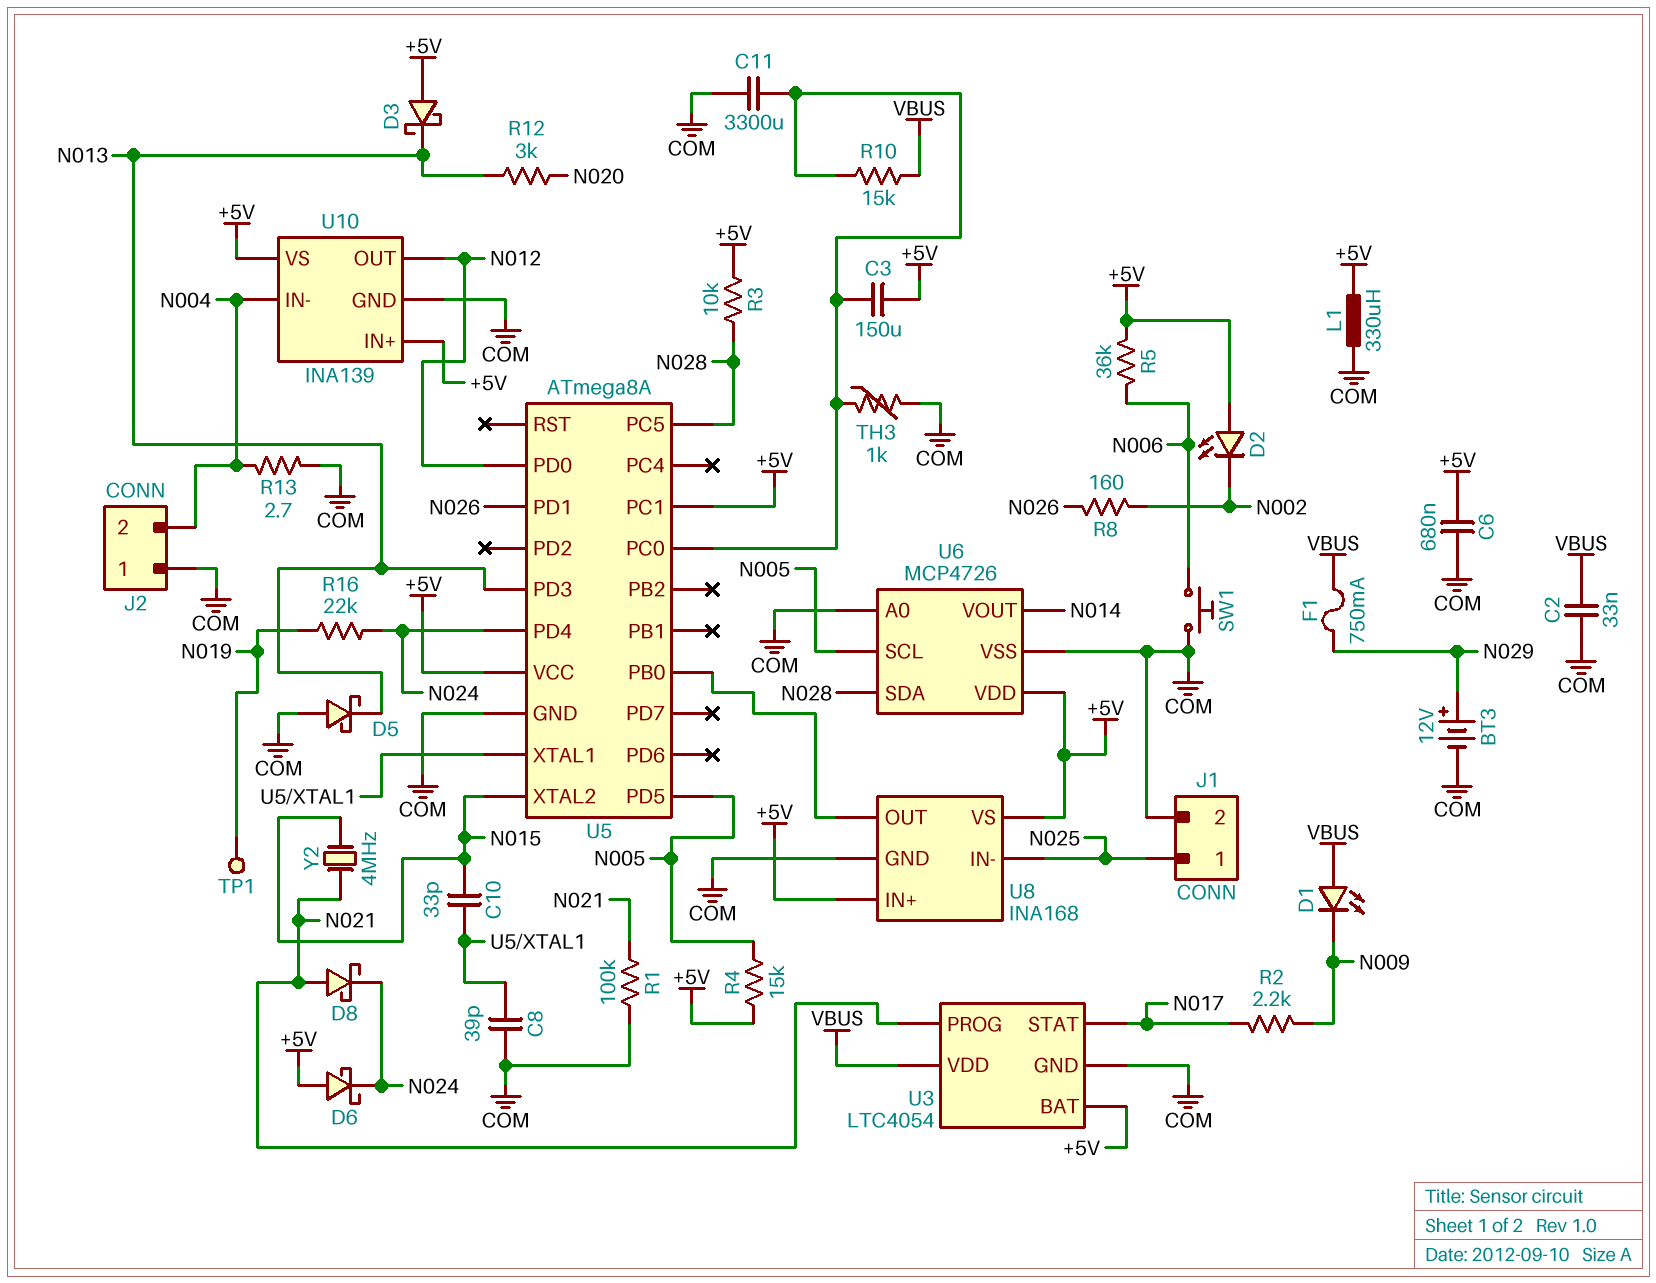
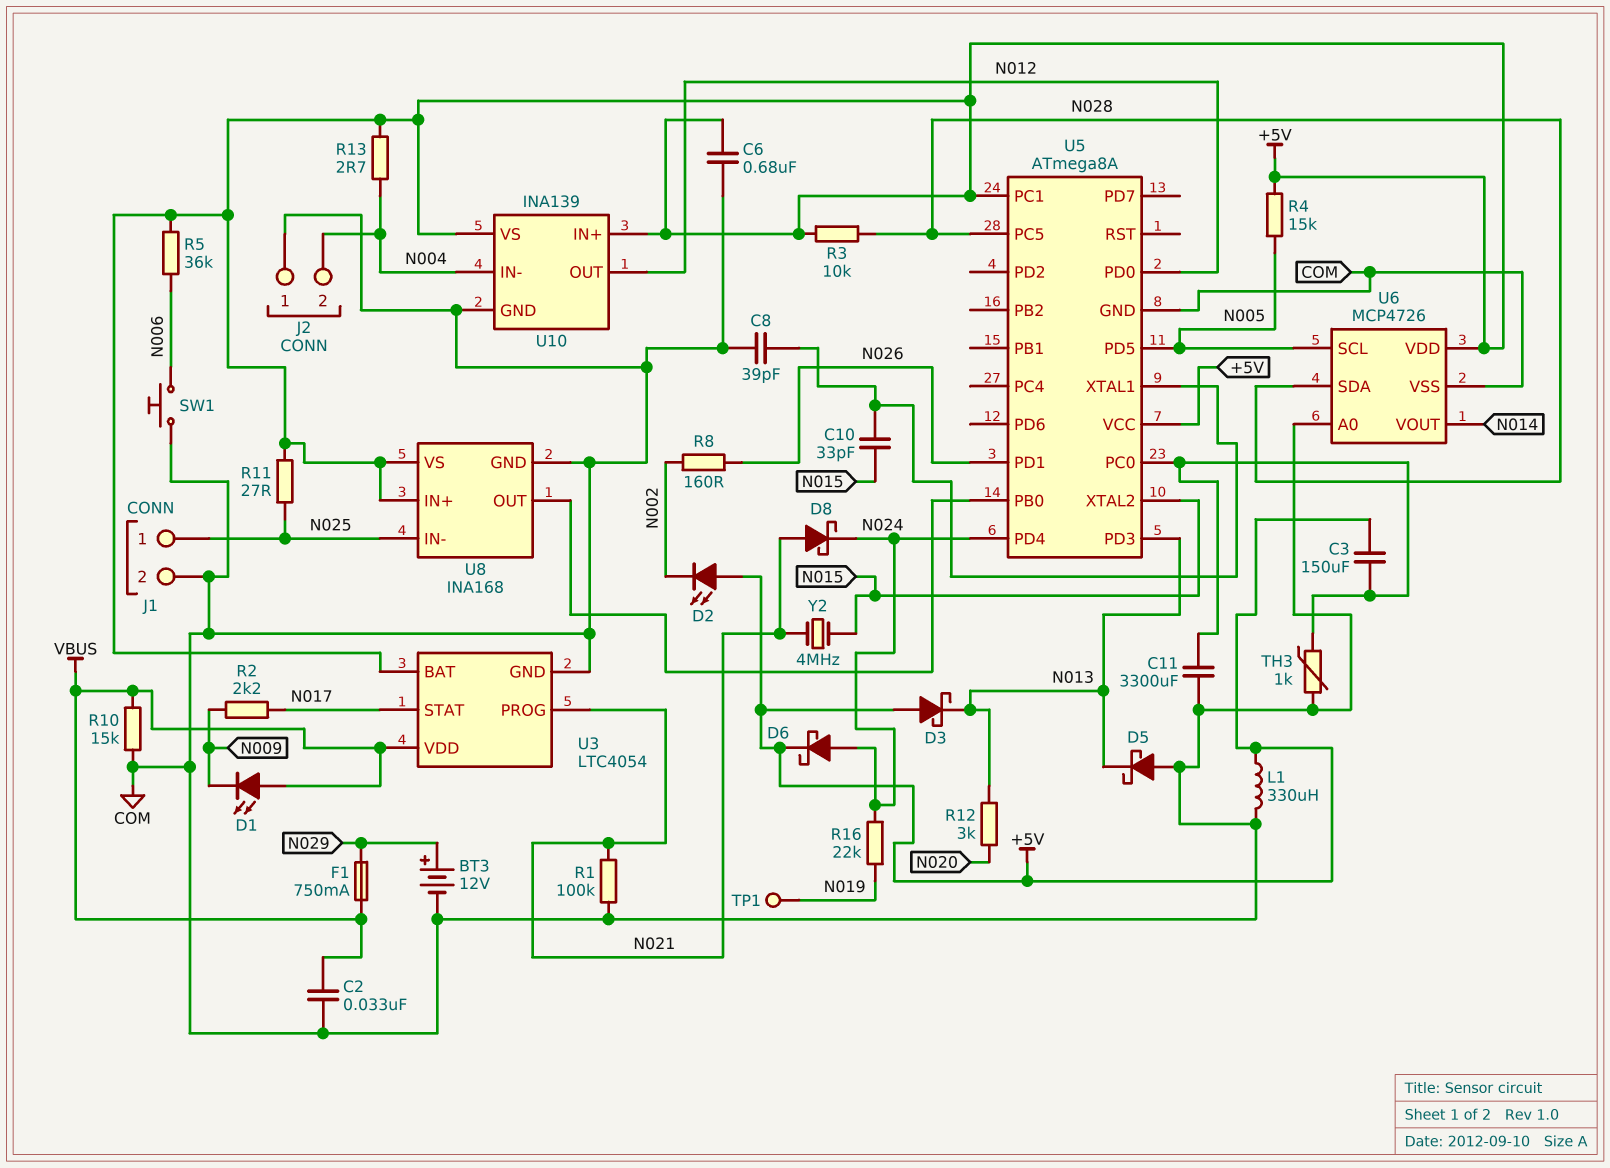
D6: schottky (A +5V, K N024) -> schottky (A N024, K +5V)
R10: 15k (U5/PC0, VBUS) -> 15k (COM, VBUS)
R11: none -> 27 (+5V, N025)
R13: 2.7 (COM, N004) -> 2.7 (+5V, N004)

